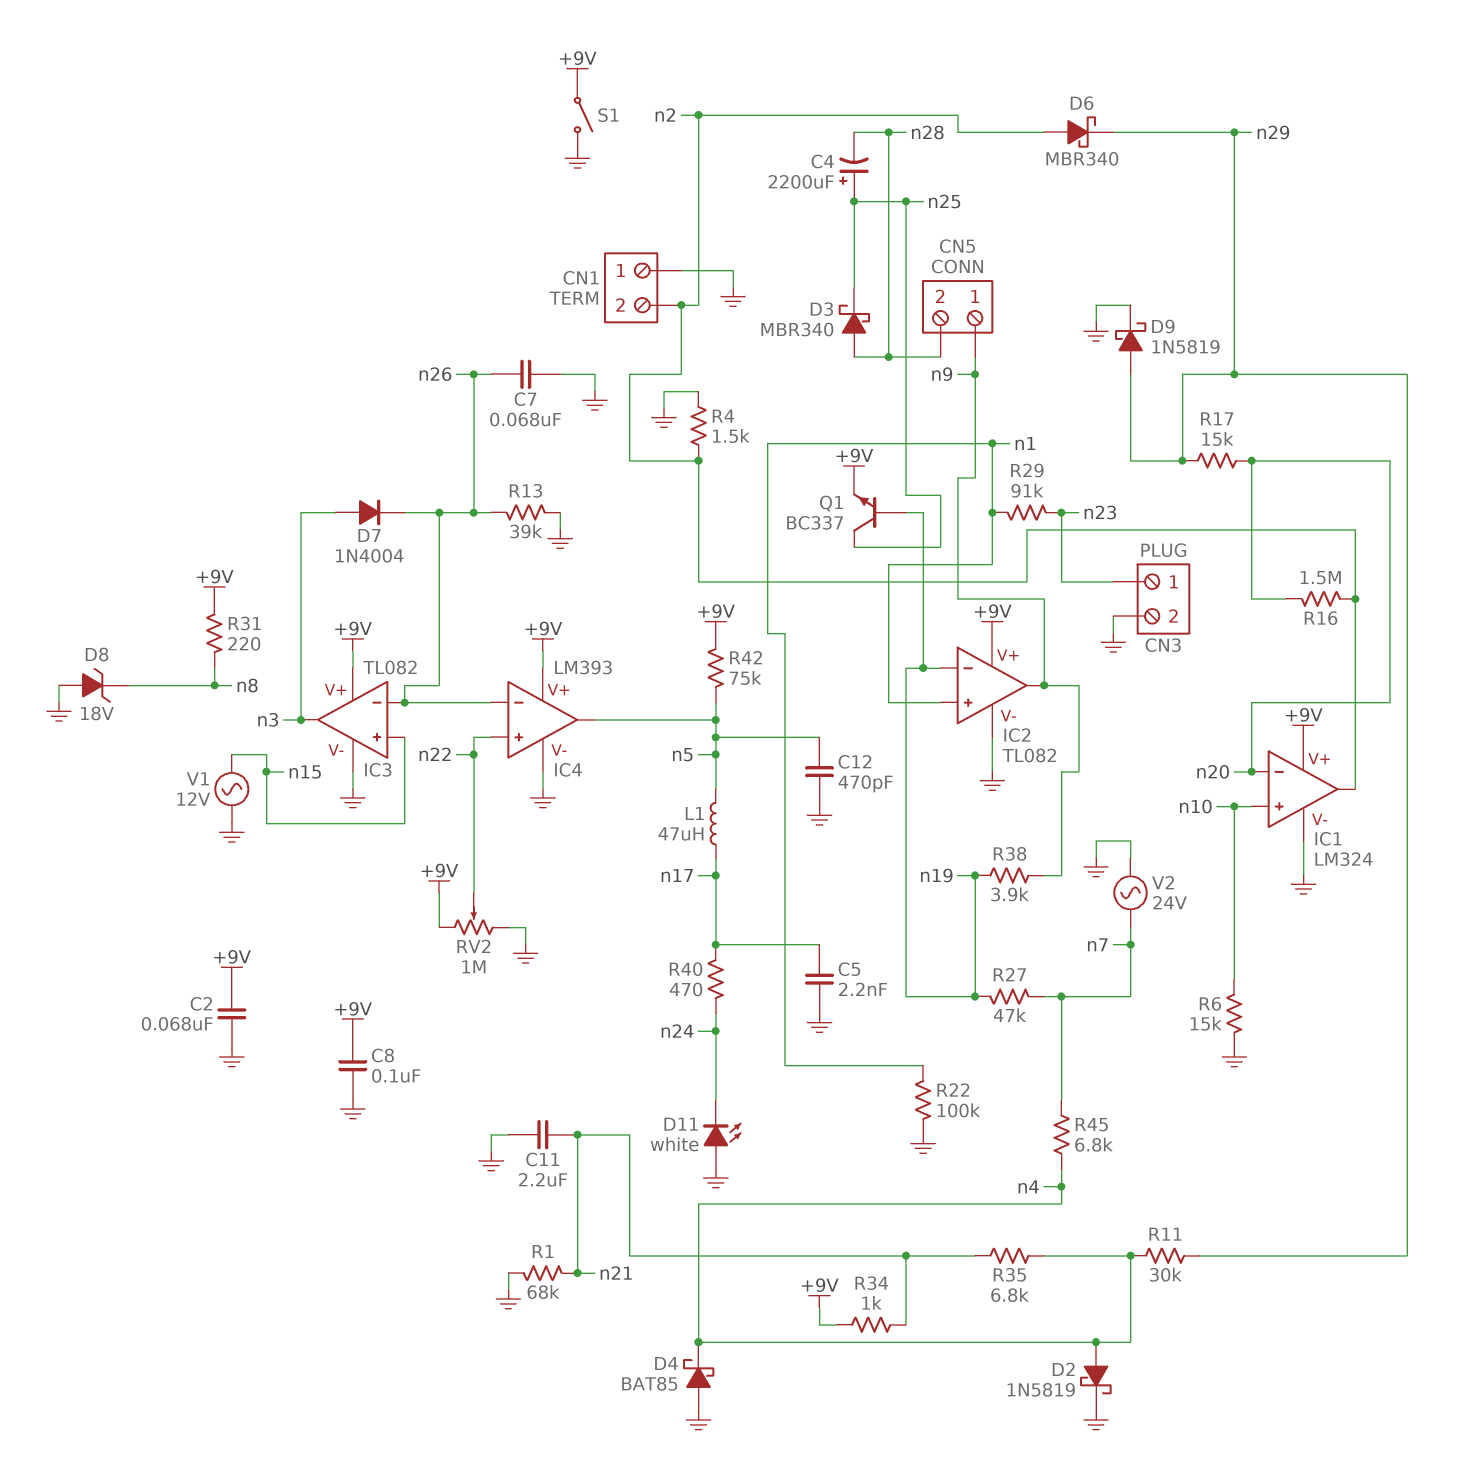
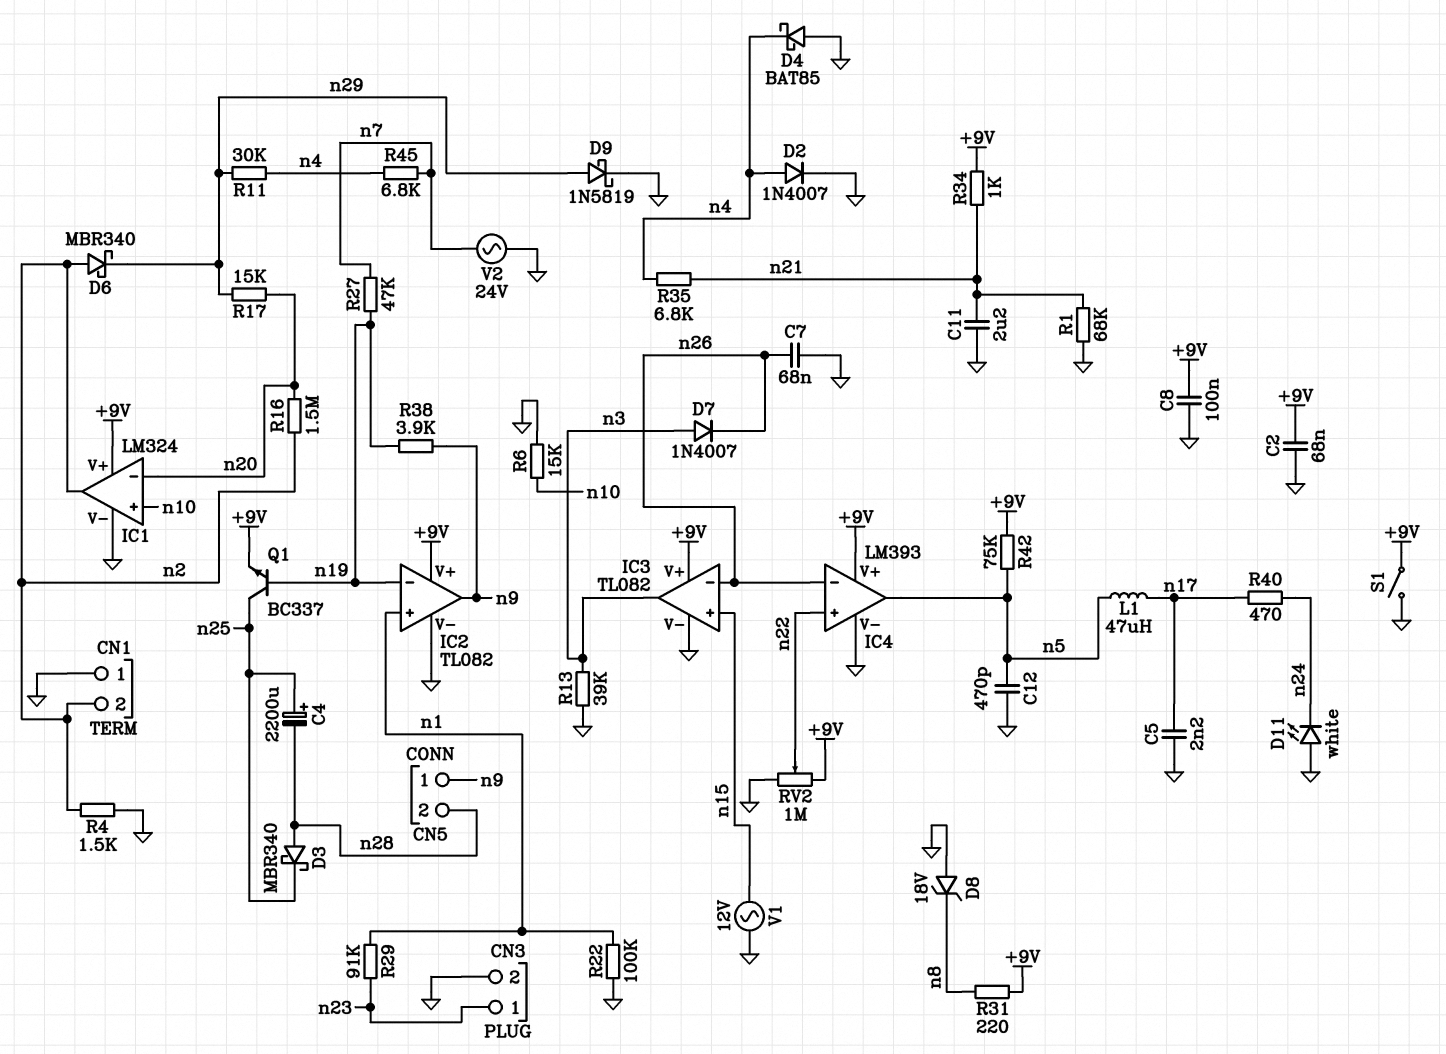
D2: schottky 1N5819 (A n4, K GND) -> diode 1N4007 (A n4, K GND)
D7: diode 1N4004 (A n3, K n26) -> diode 1N4007 (A n3, K n26)
R13: 39k (GND, n26) -> 39k (GND, n3)

